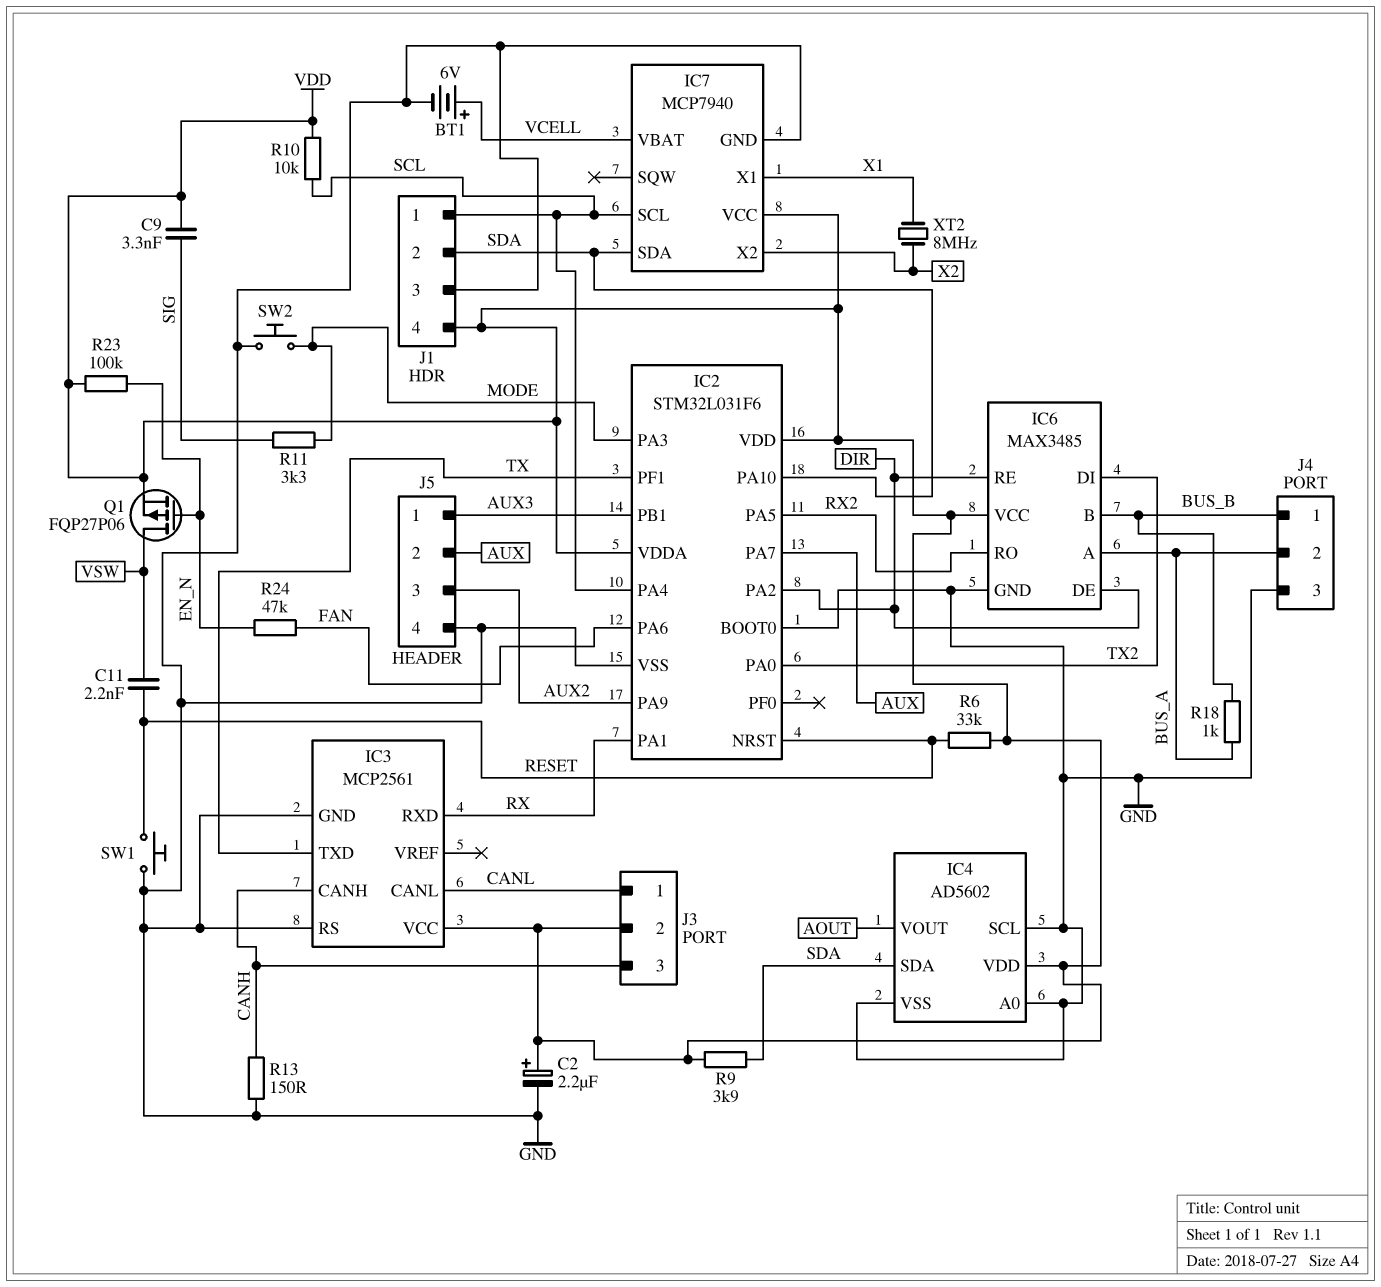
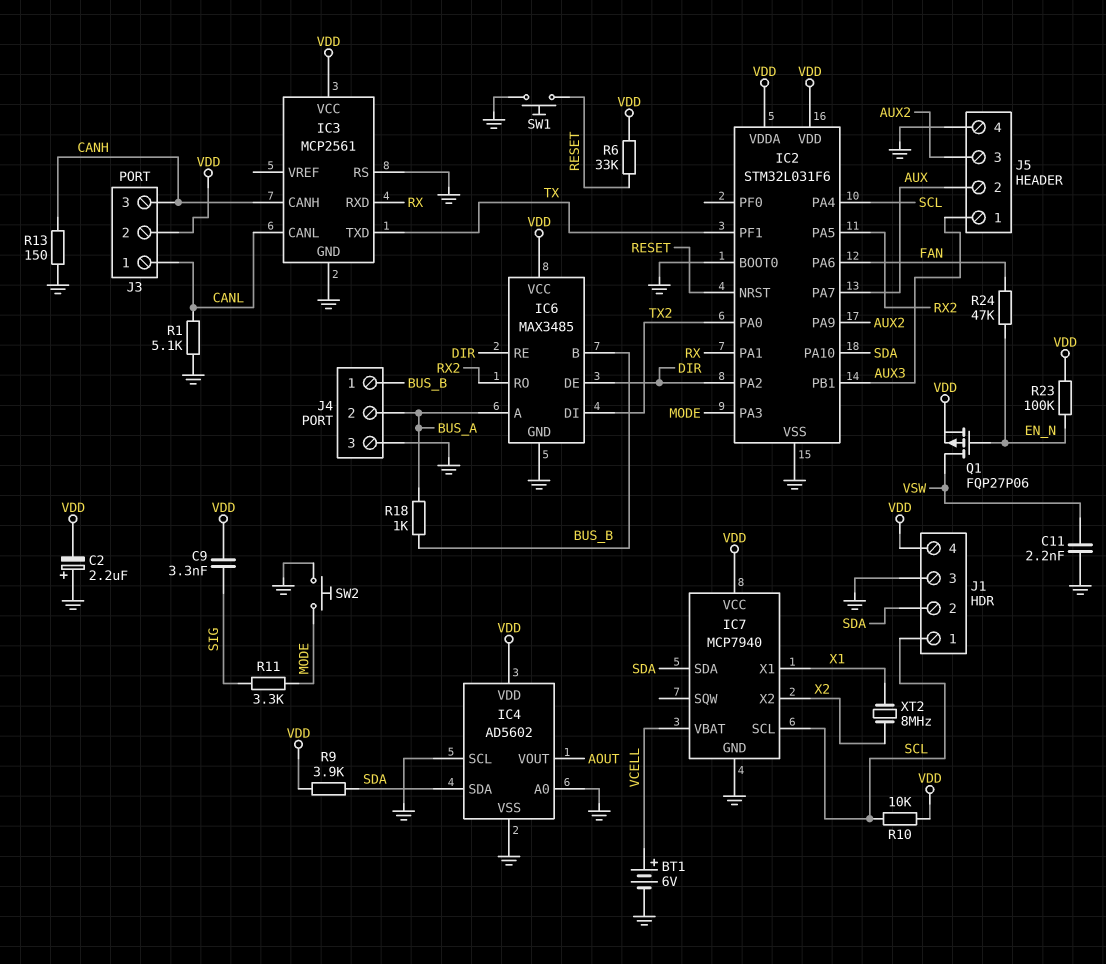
C2: 2.2uF (plus VDD, minus GND) -> 2.2uF (plus GND, minus VDD)
C11: 2.2nF (RESET, VSW) -> 2.2nF (GND, VSW)
R1: none -> 5.1k (CANL, GND)

